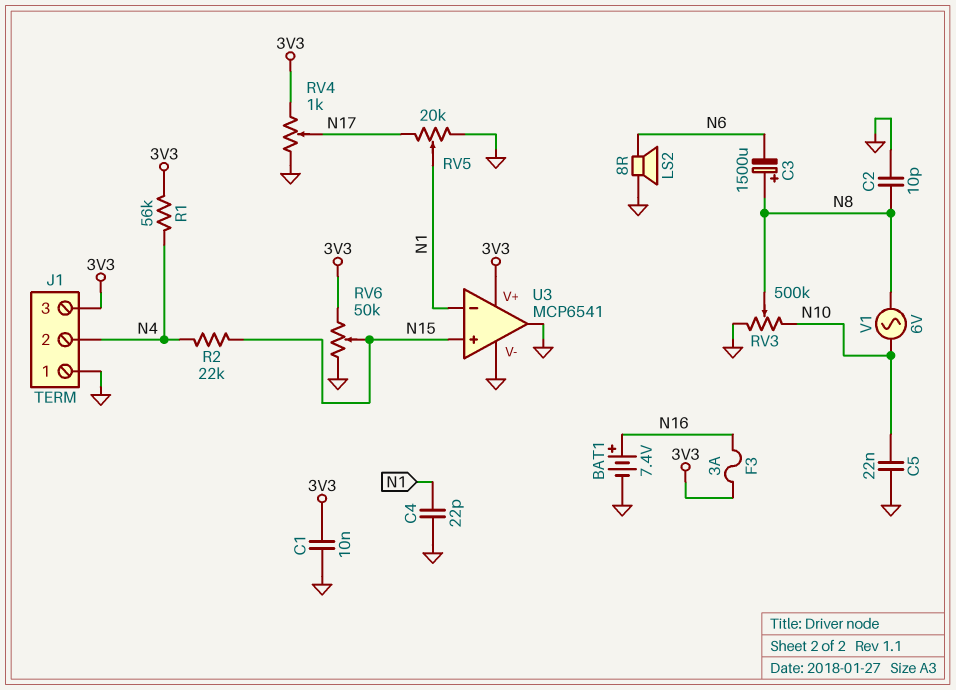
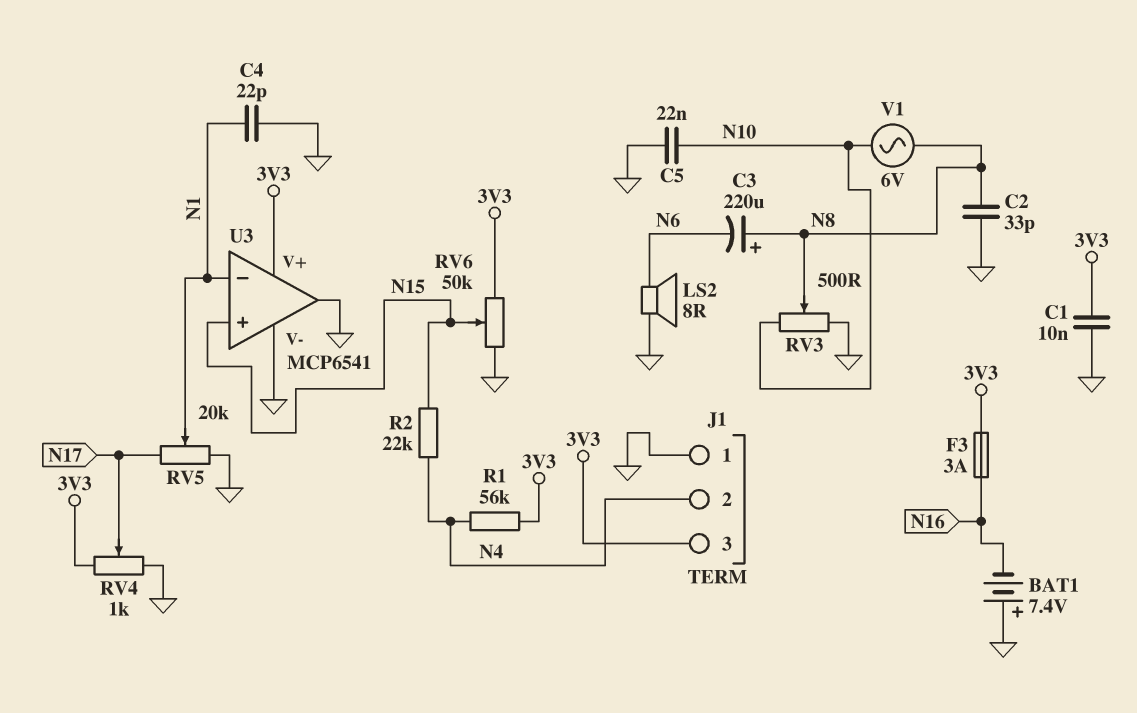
BAT1: 7.4V (plus N16, minus GND) -> 7.4V (plus GND, minus N16)
C2: 10pF (GND, N8) -> 33pF (GND, N8)
C3: 1500uF (plus N8, minus N6) -> 220uF (plus N8, minus N6)
RV3: 500k (GND, N10, wiper N8) -> 500 (GND, N10, wiper N8)

